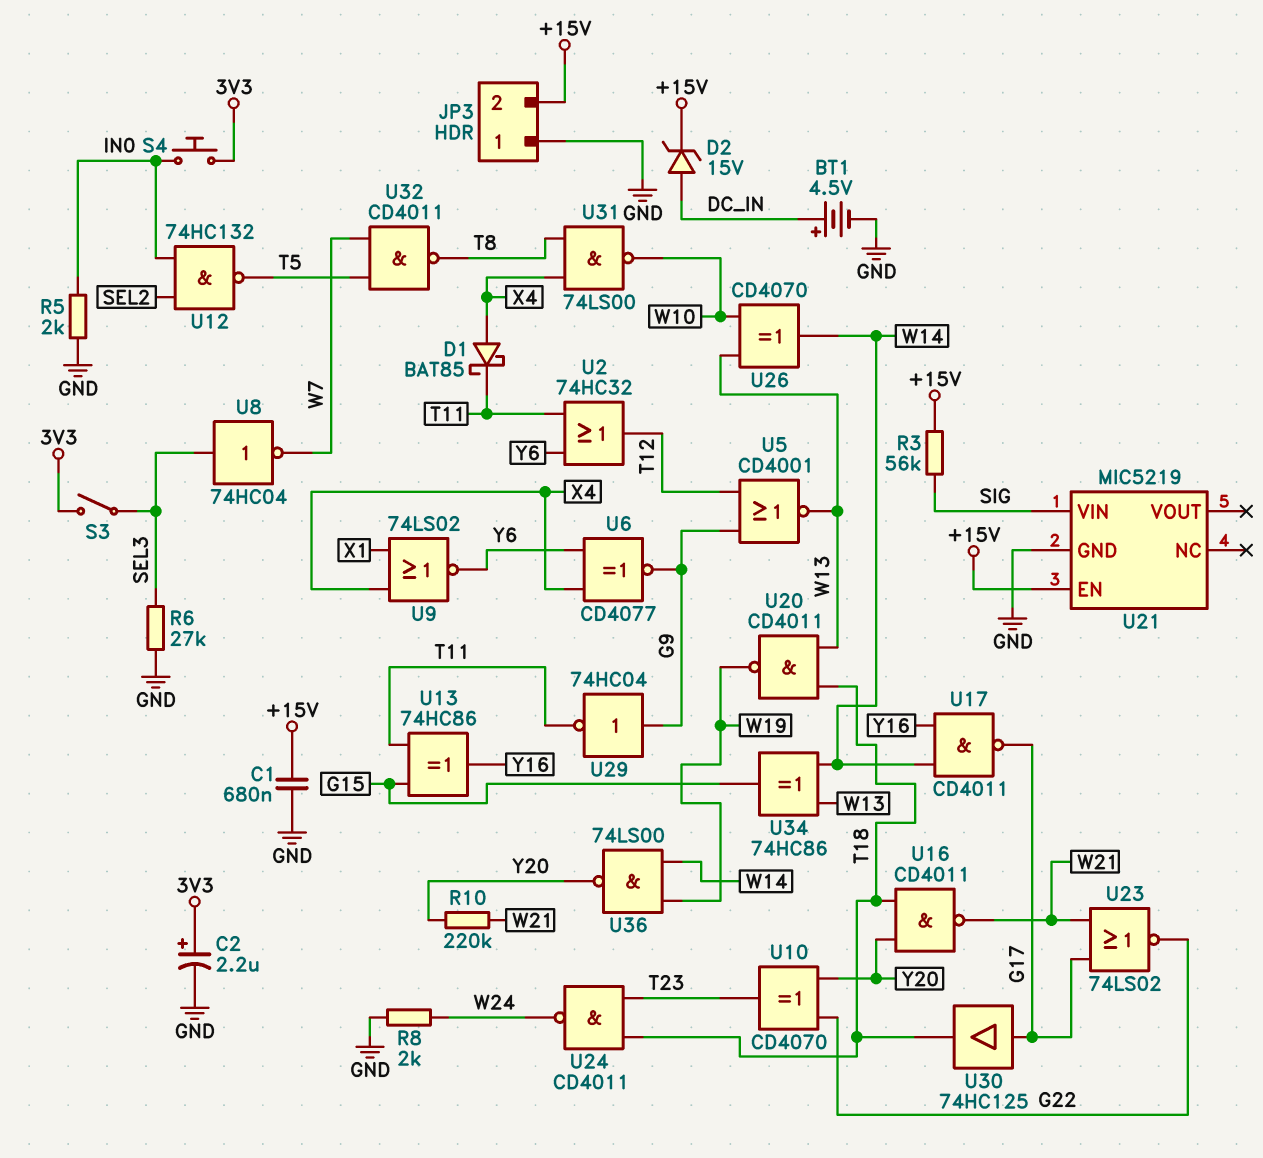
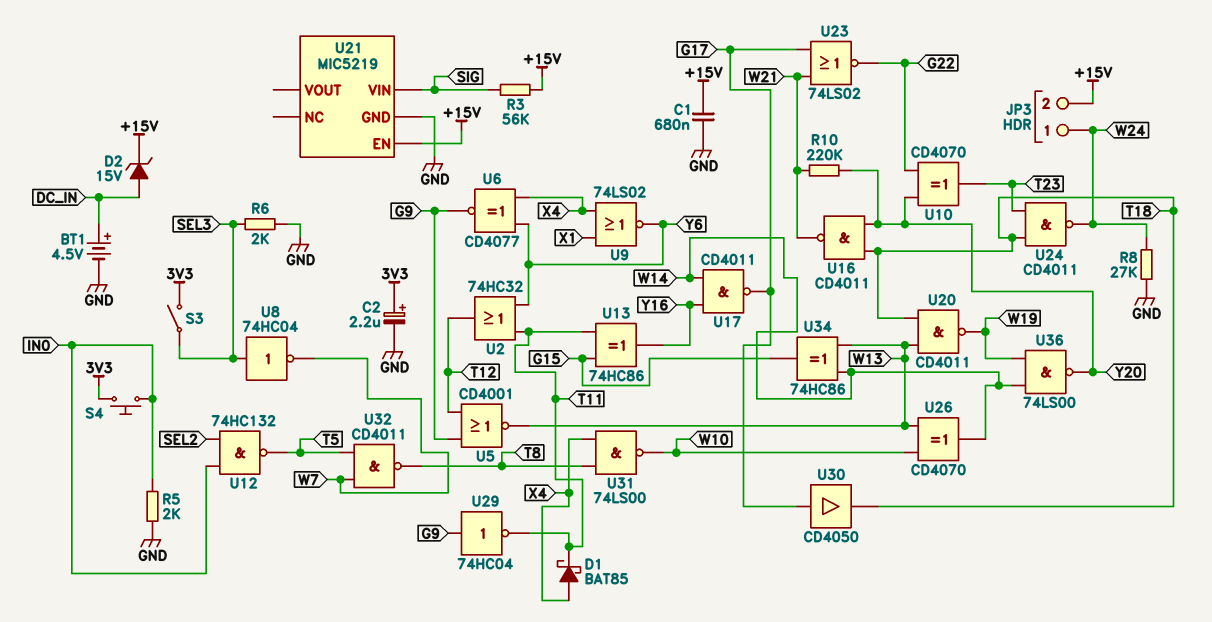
JP3 pin 1: GND -> W24
R6: 27k (GND, SEL3) -> 2k (GND, SEL3)
R8: 2k (GND, W24) -> 27k (GND, W24)
U30: buffer 74HC125 (in G17, out T18) -> buffer CD4050 (in G17, out T18)

